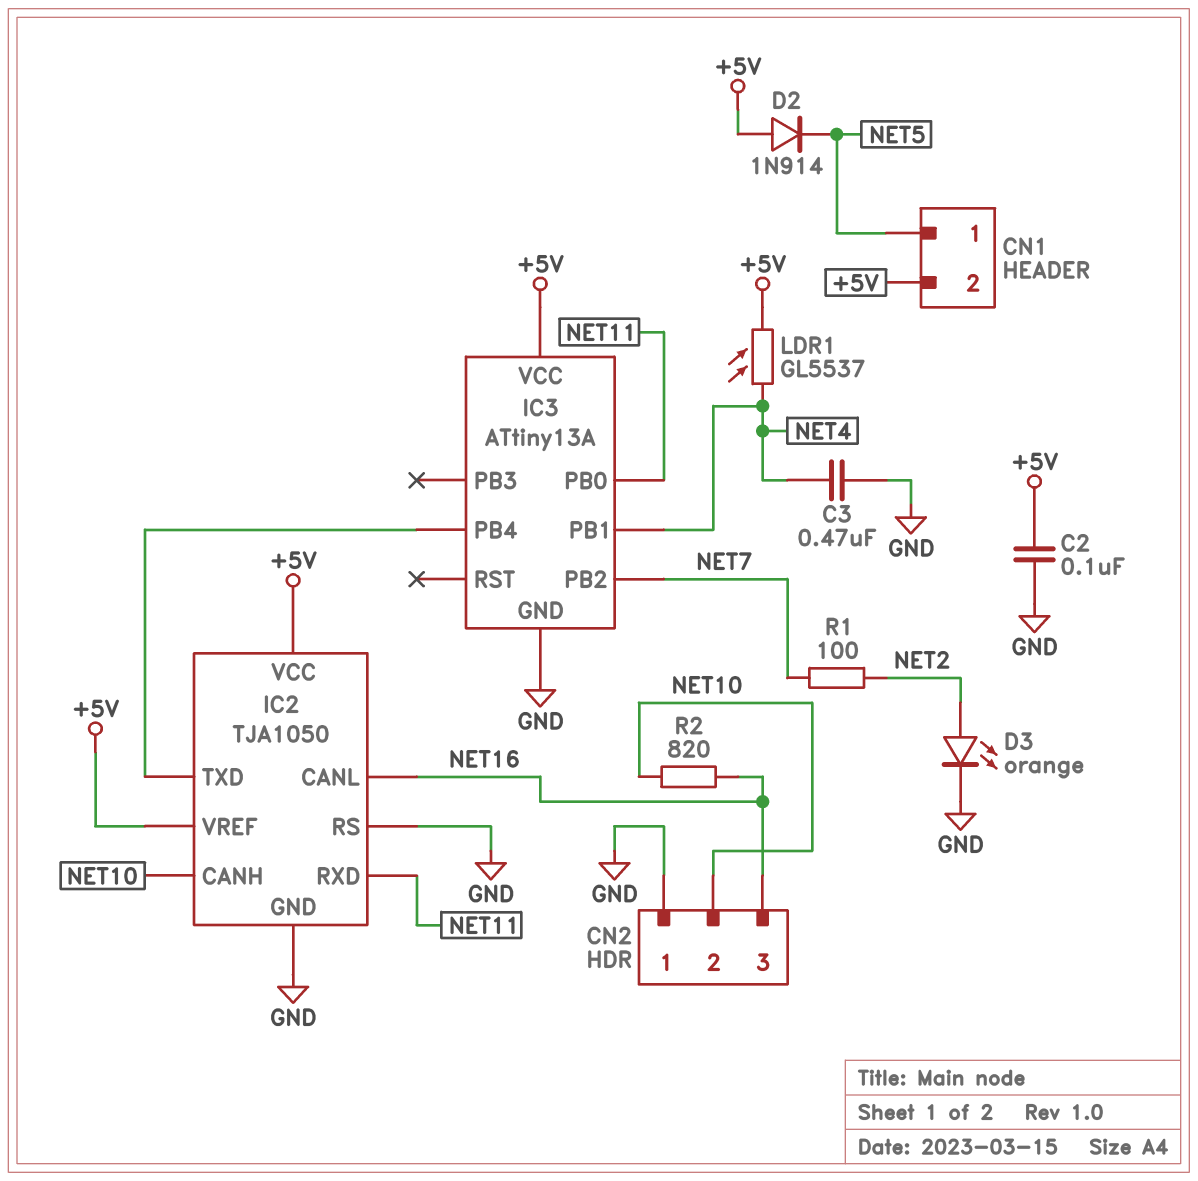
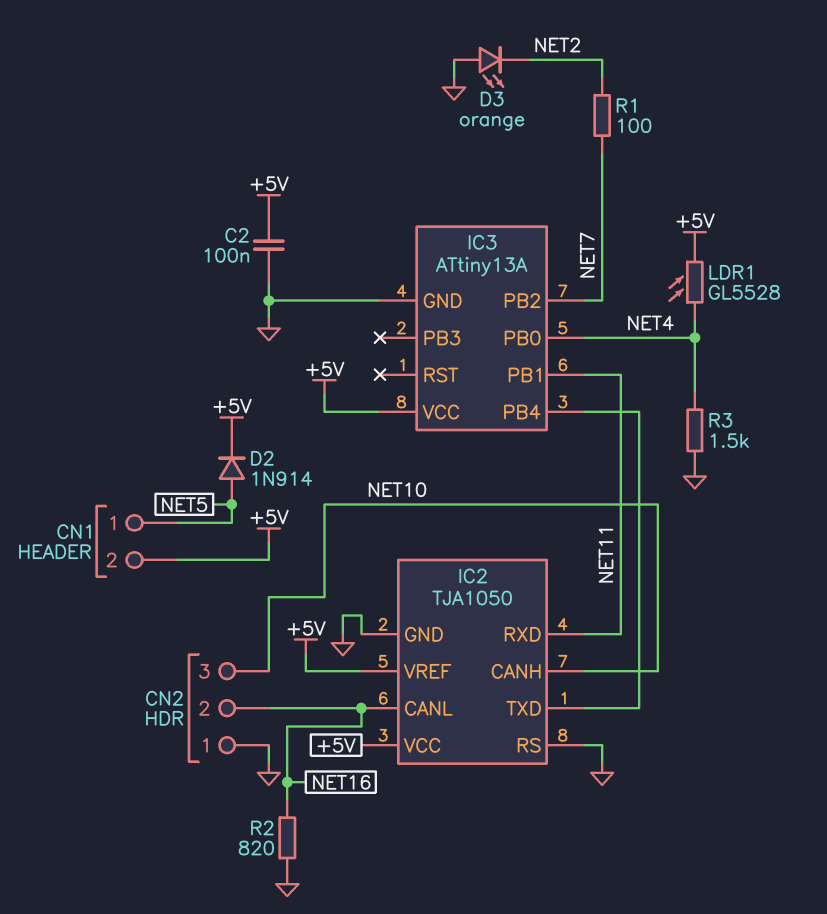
C3: 470nF (GND, NET4) -> none
CN2 pin 2: NET10 -> NET16
CN2 pin 3: NET16 -> NET10
D2: diode 1N914 (A +5V, K NET5) -> diode 1N914 (A NET5, K +5V)
D3: LED orange (A NET2, K GND) -> LED orange (A GND, K NET2)
IC3 pin PB0: NET11 -> NET4
IC3 pin PB1: NET4 -> NET11
LDR1: GL5537 (+5V, NET4) -> GL5528 (+5V, NET4)
R2: 820 (NET10, NET16) -> 820 (GND, NET16)
R3: none -> 1.5k (GND, NET4)

